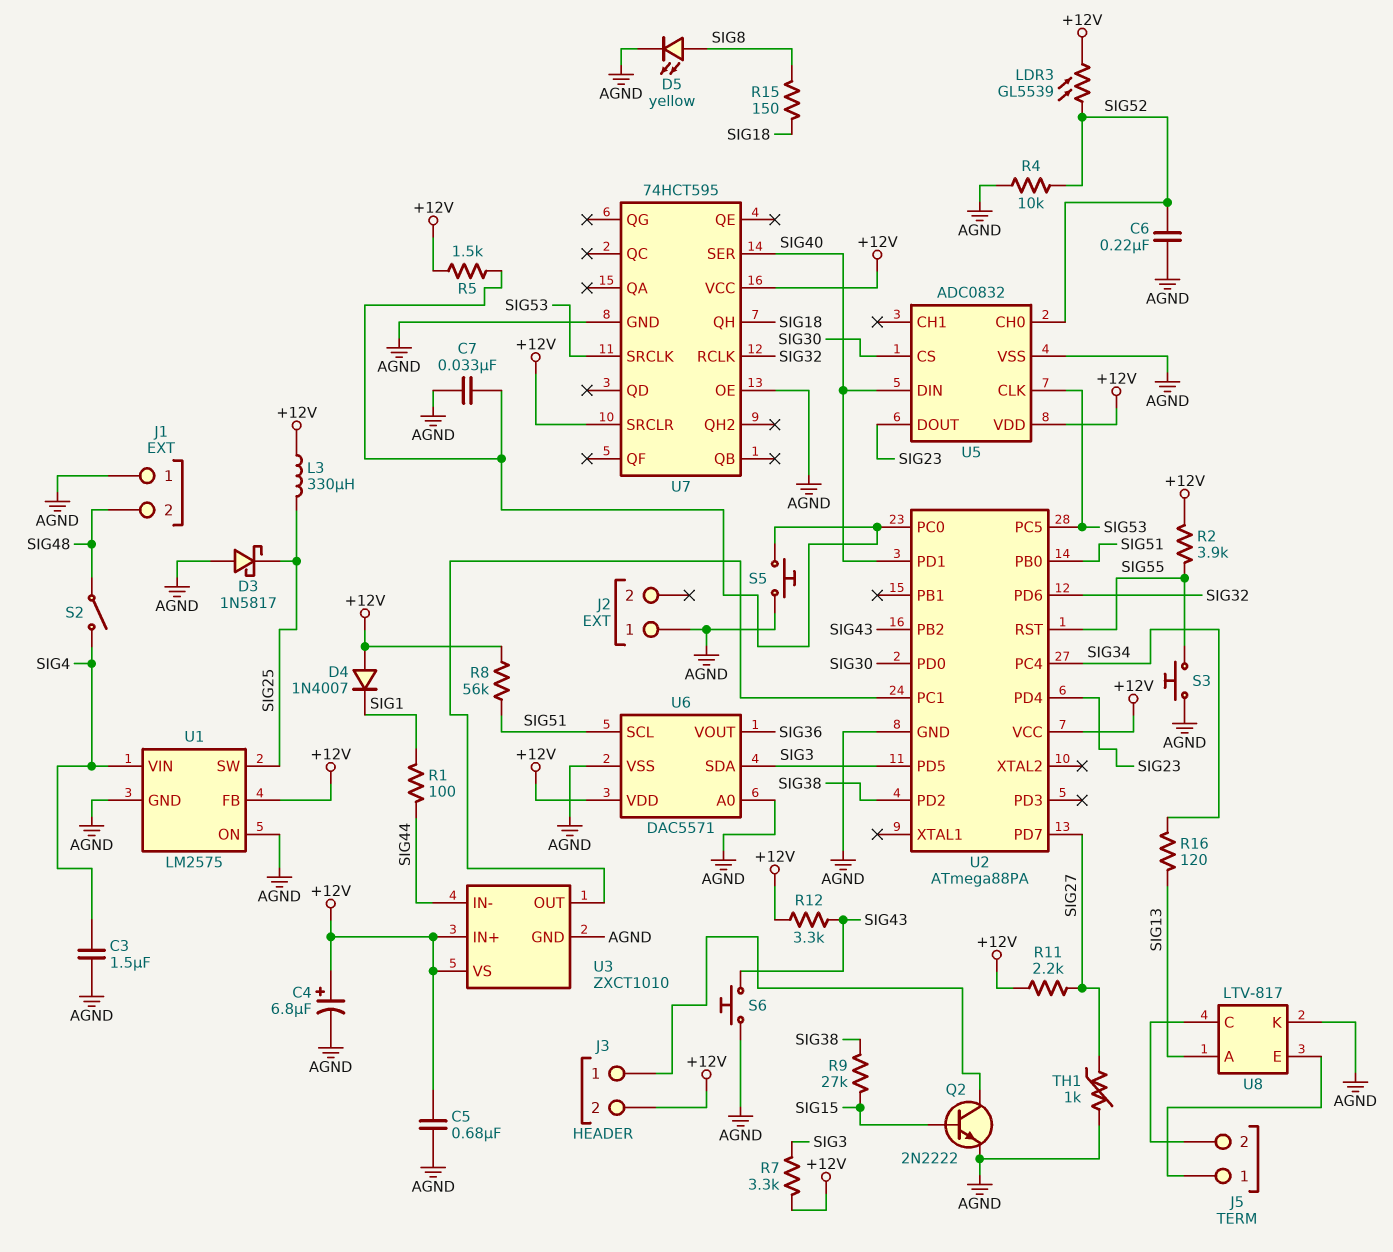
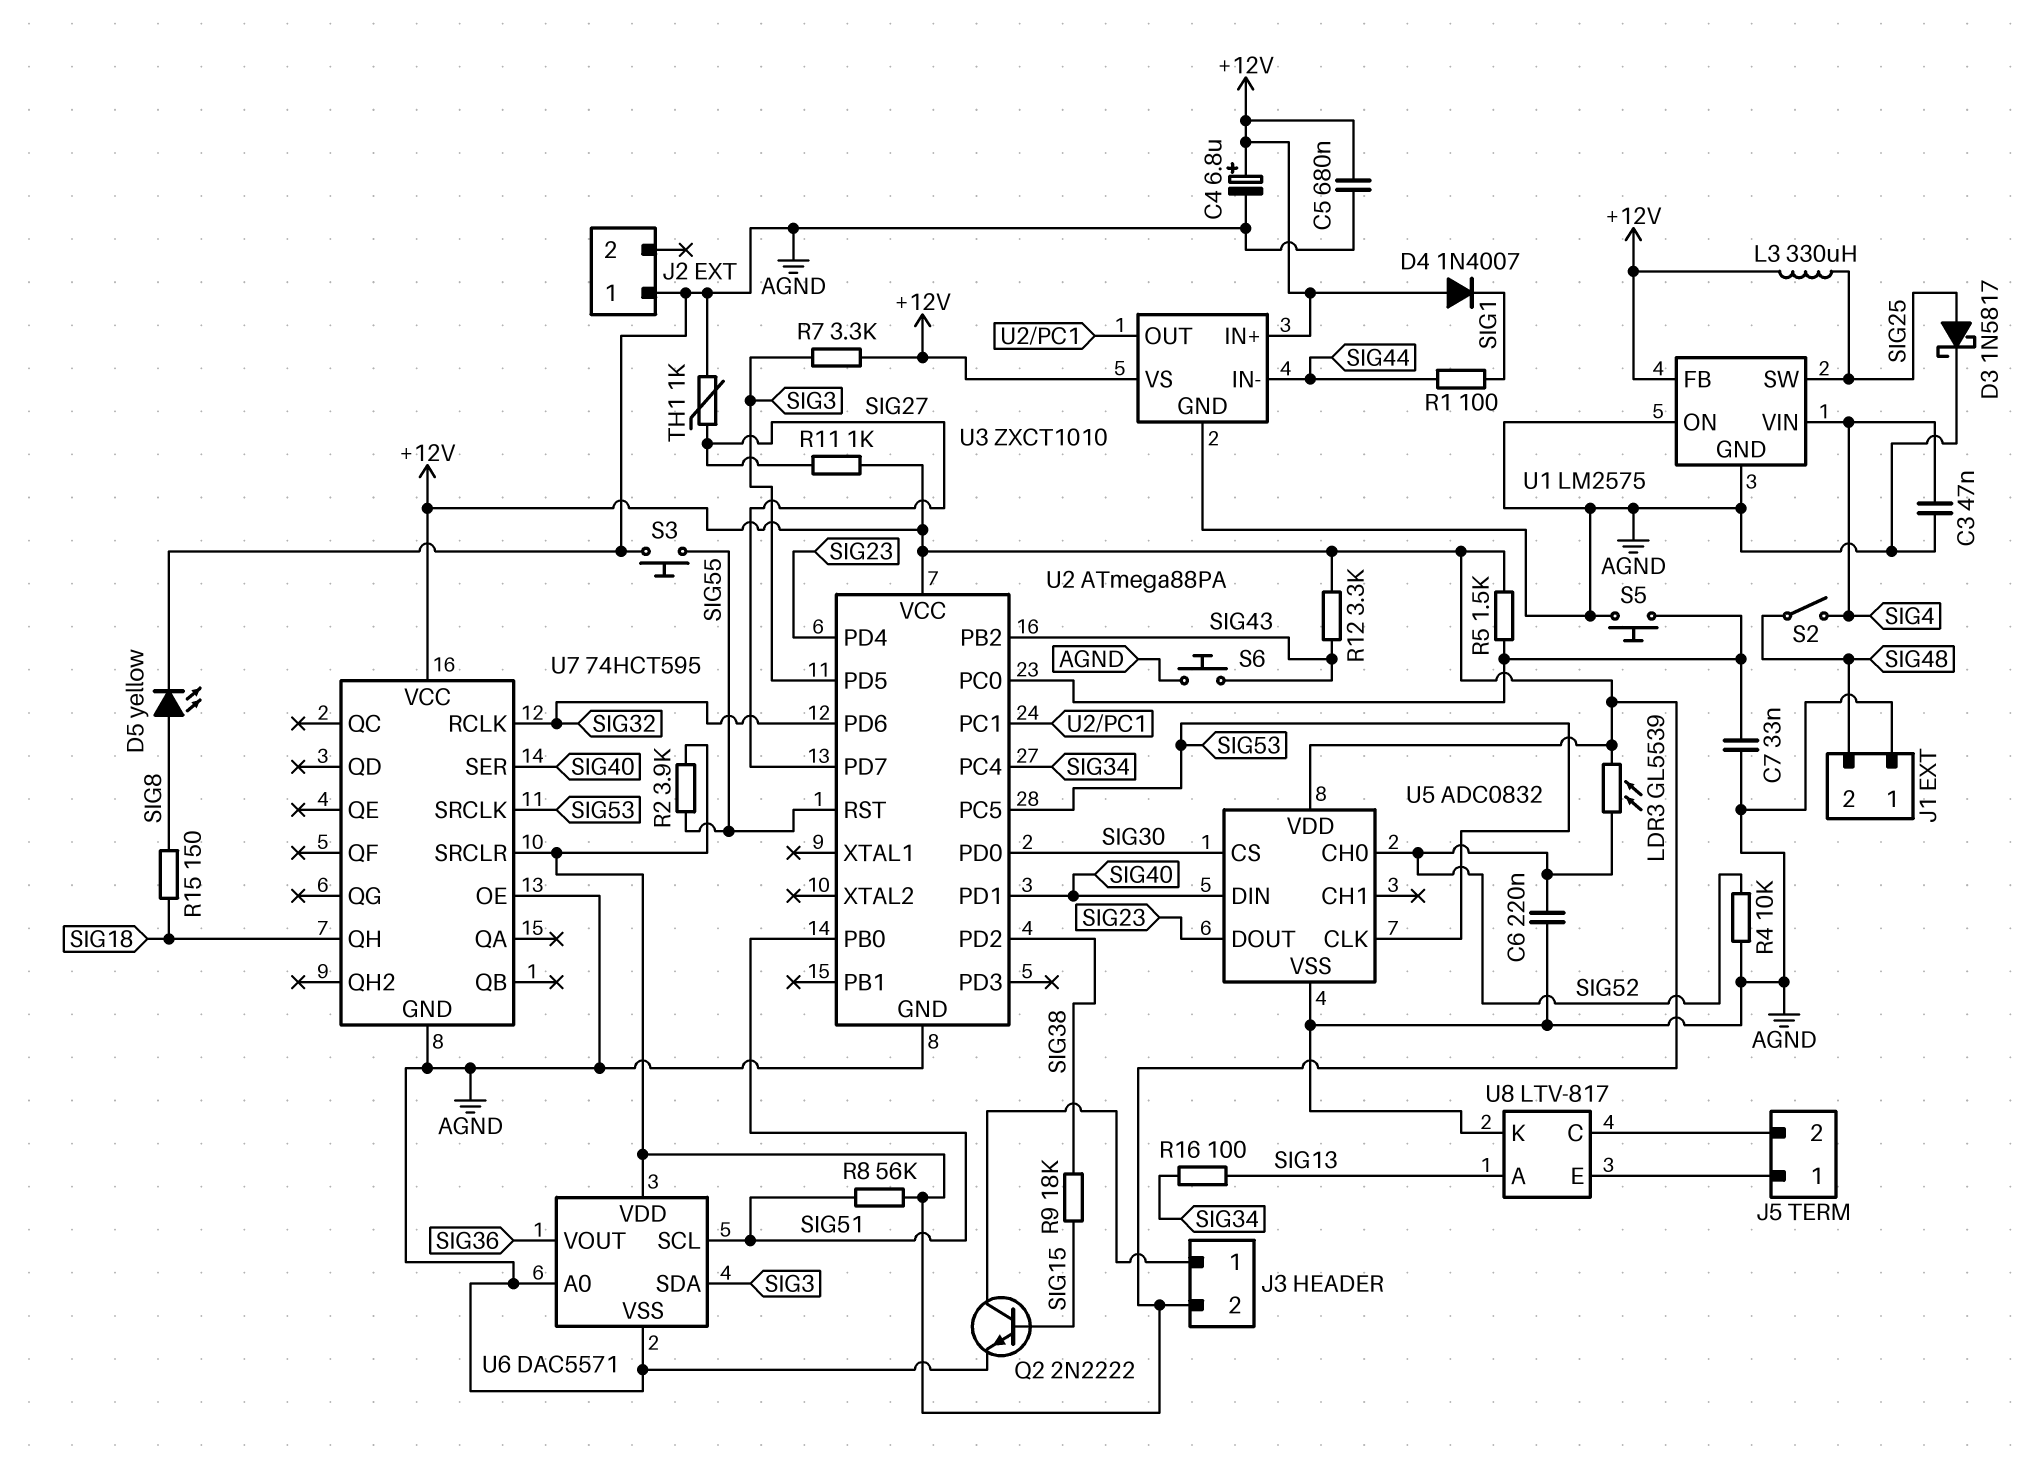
C3: 1.5uF (AGND, SIG4) -> 47nF (AGND, SIG4)
D3: schottky 1N5817 (A AGND, K SIG25) -> schottky 1N5817 (A SIG25, K AGND)
R9: 27k (SIG15, SIG38) -> 18k (SIG15, SIG38)
R11: 2.2k (+12V, SIG27) -> 1k (+12V, SIG27)
R16: 120 (SIG13, SIG34) -> 100 (SIG13, SIG34)

